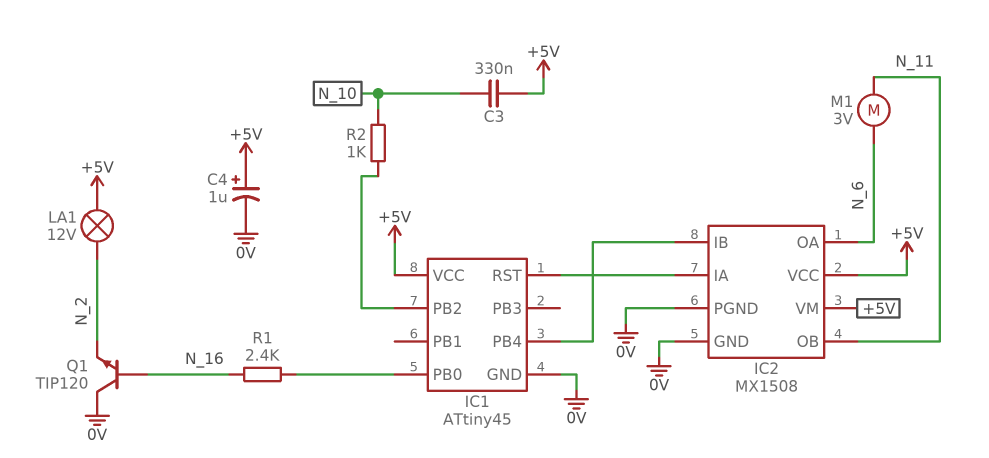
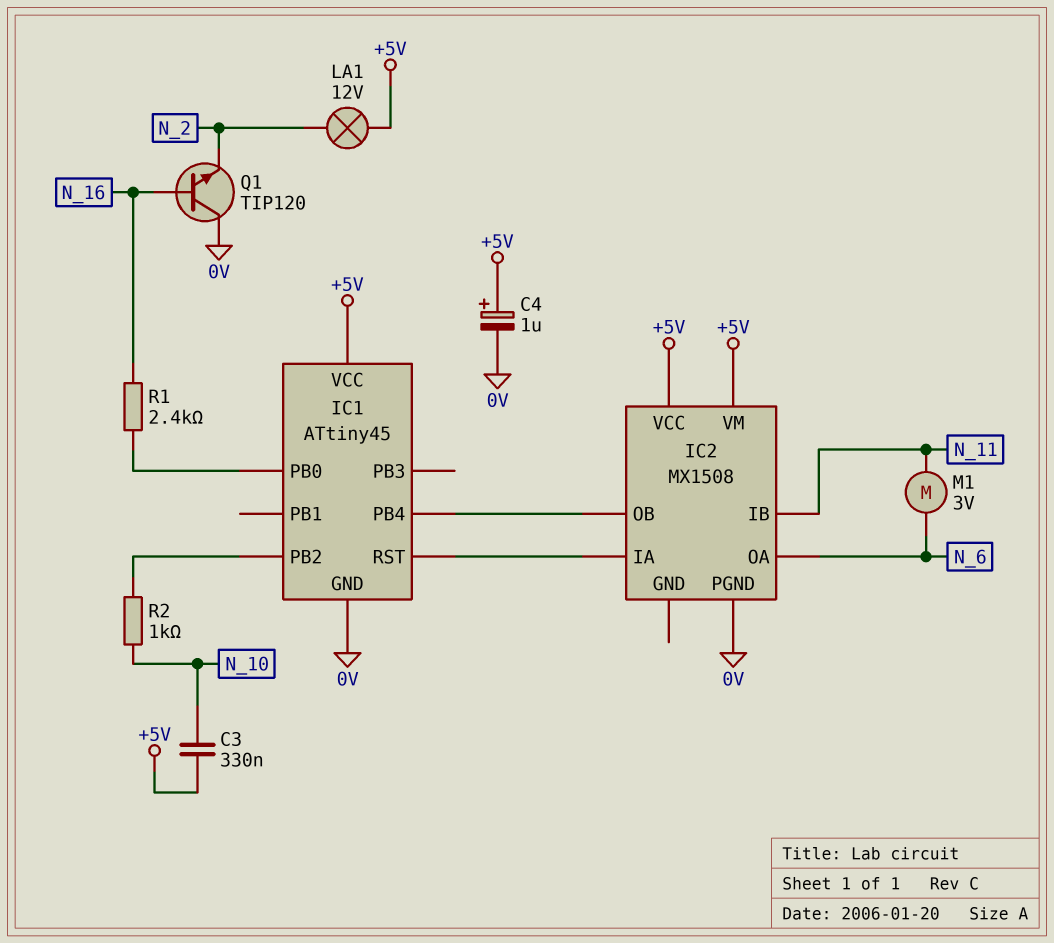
IC2 pin GND: 0V -> none
IC2 pin IB: IC1/PB4 -> N_11
IC2 pin OB: N_11 -> IC1/PB4

